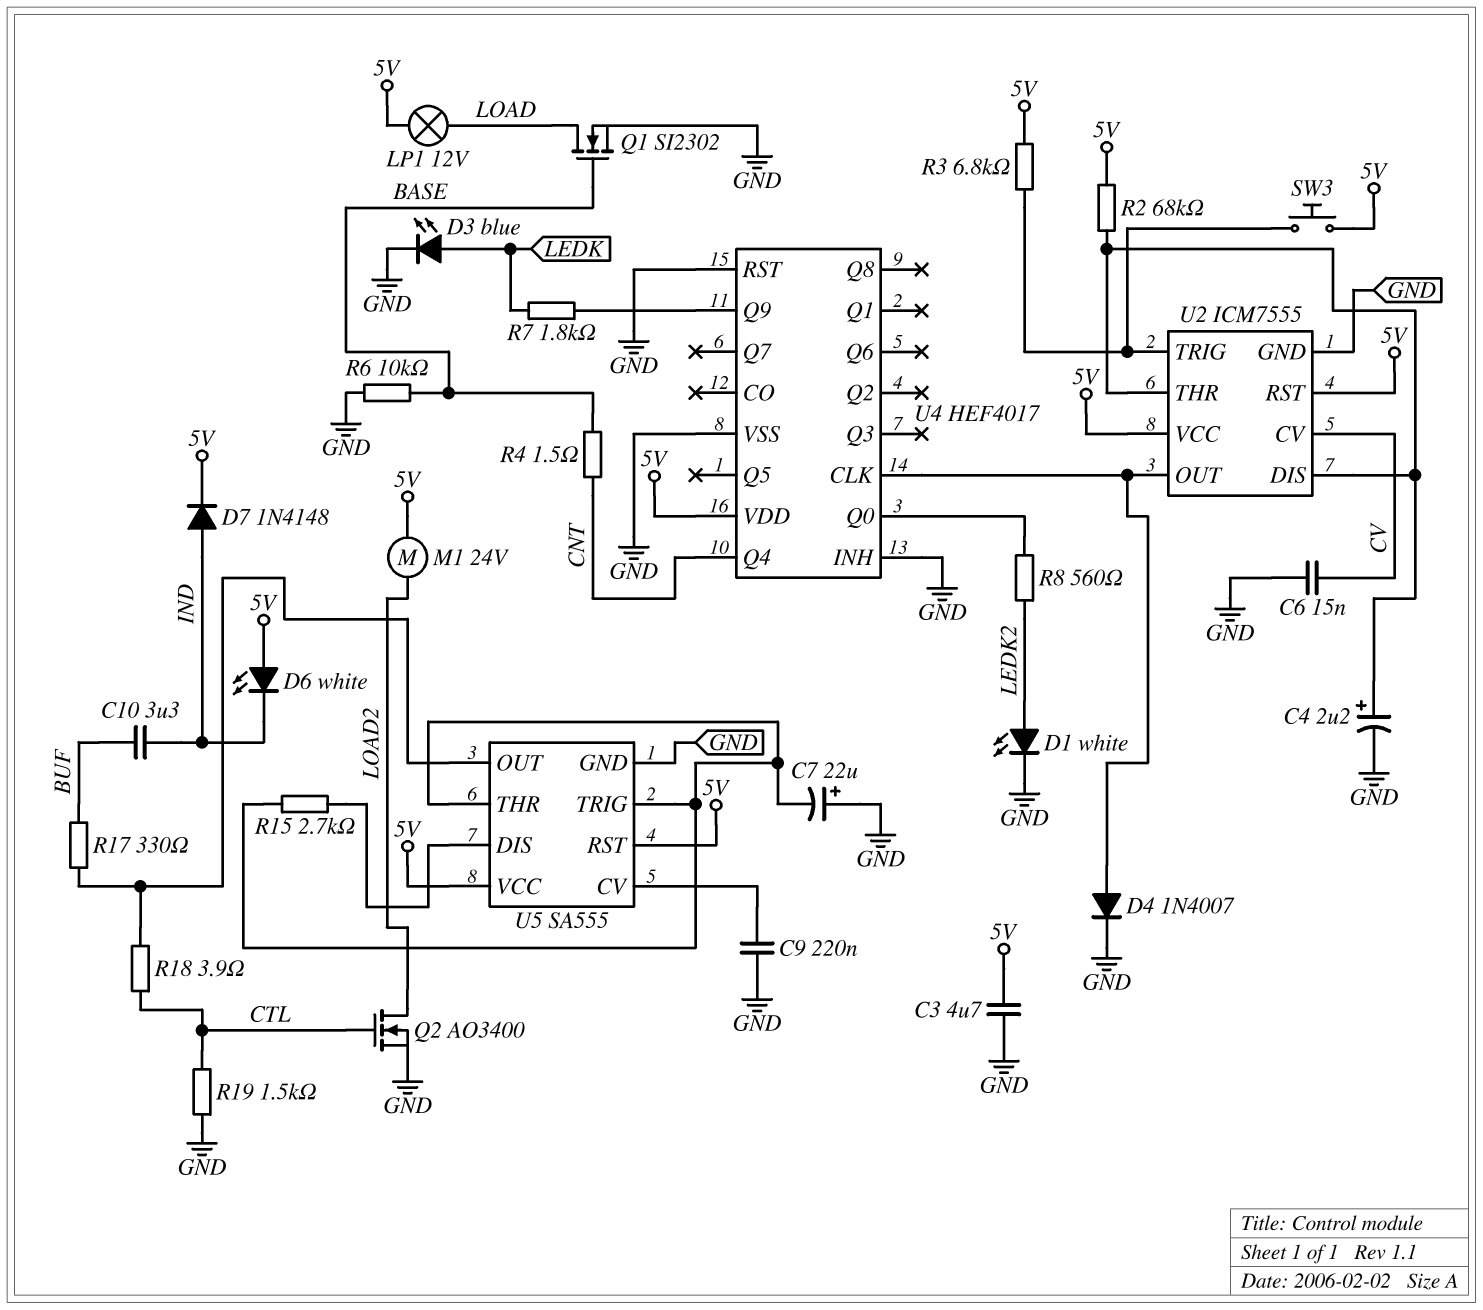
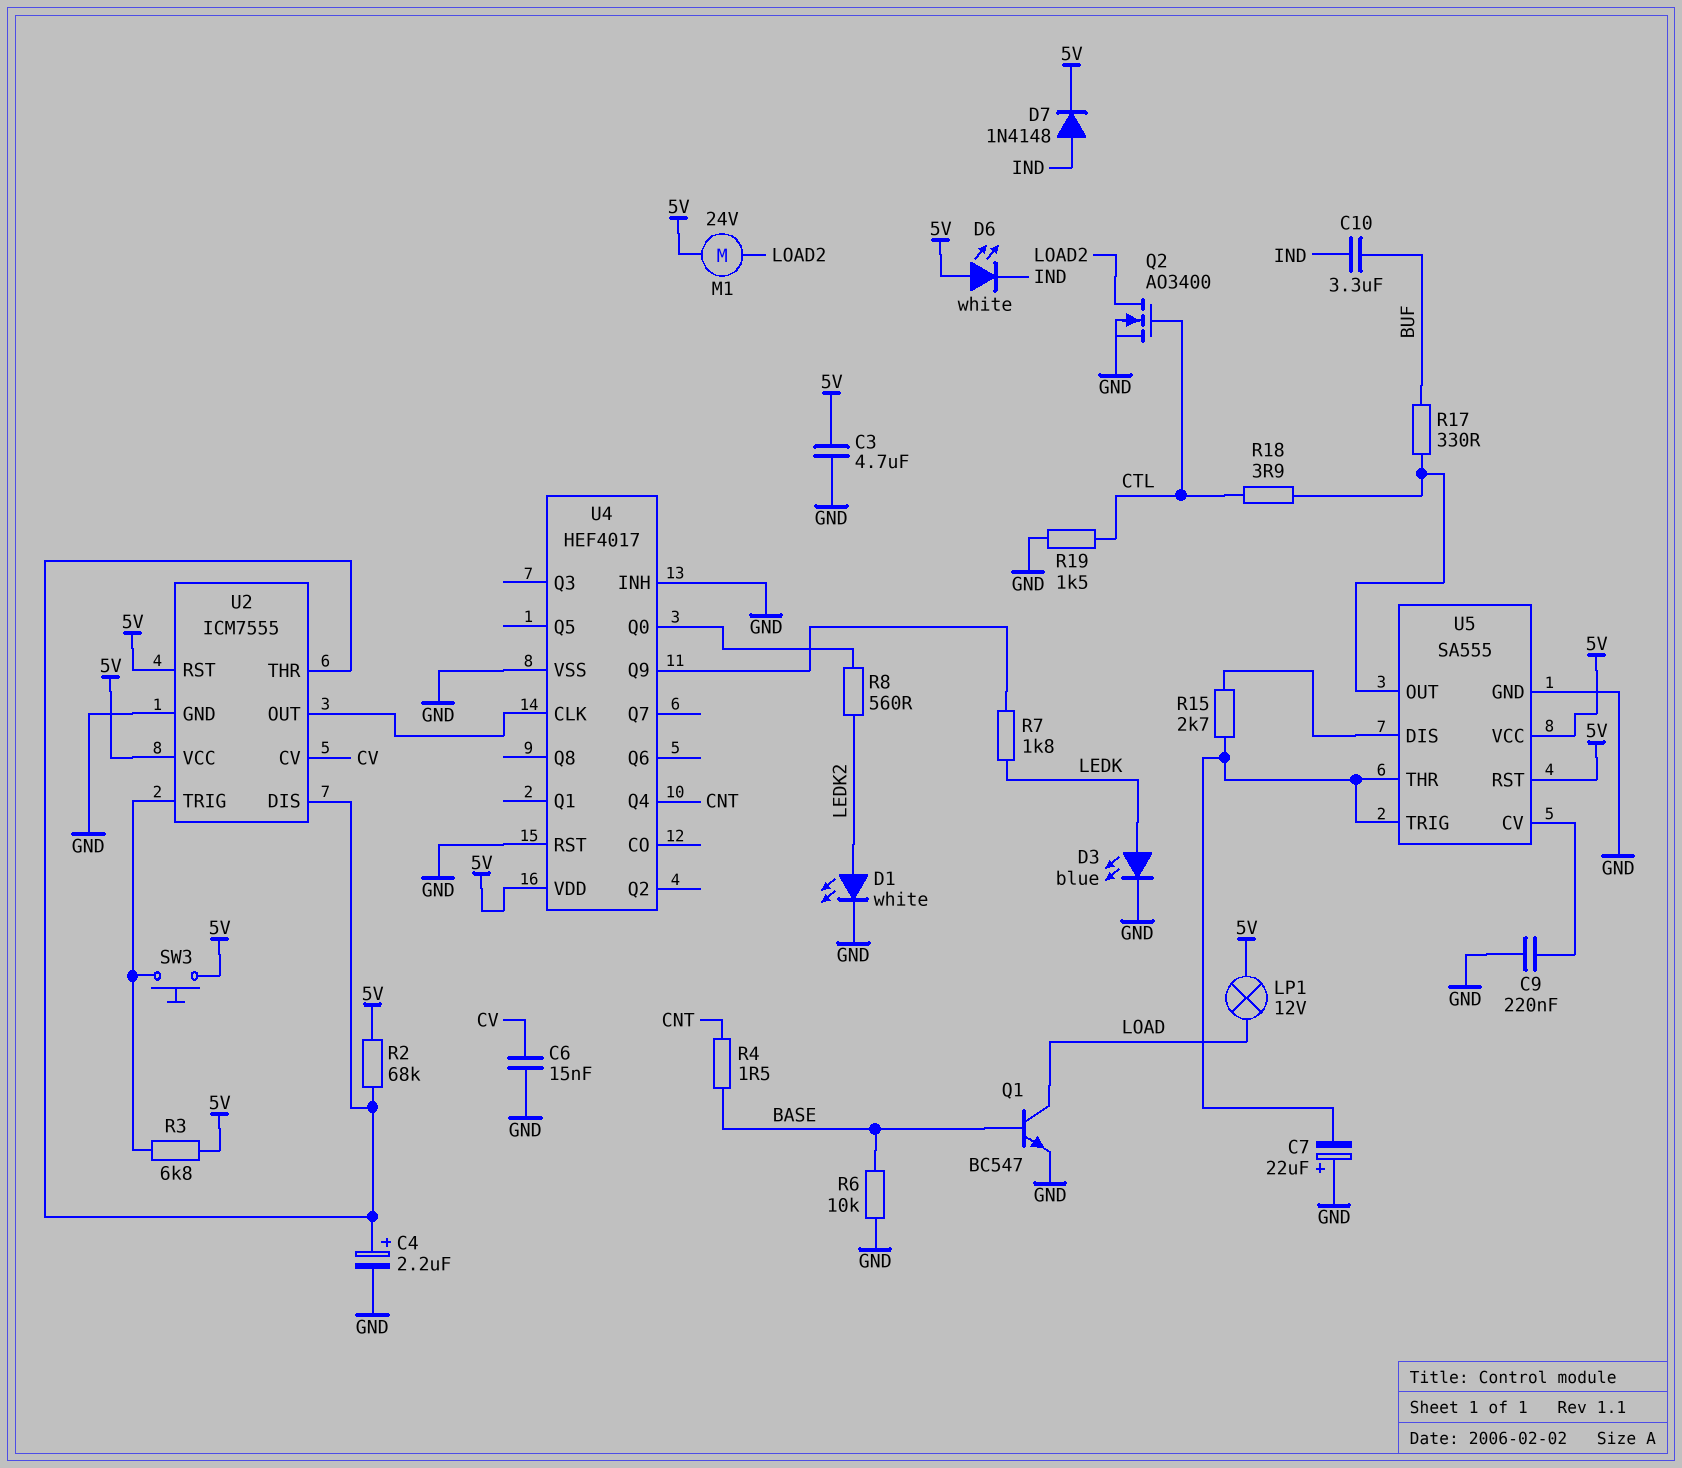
D4: diode 1N4007 (A U2/OUT, K GND) -> none
Q1: NMOS SI2302 (G BASE, D LOAD, S GND) -> NPN BC547 (B BASE, C LOAD, E GND)

